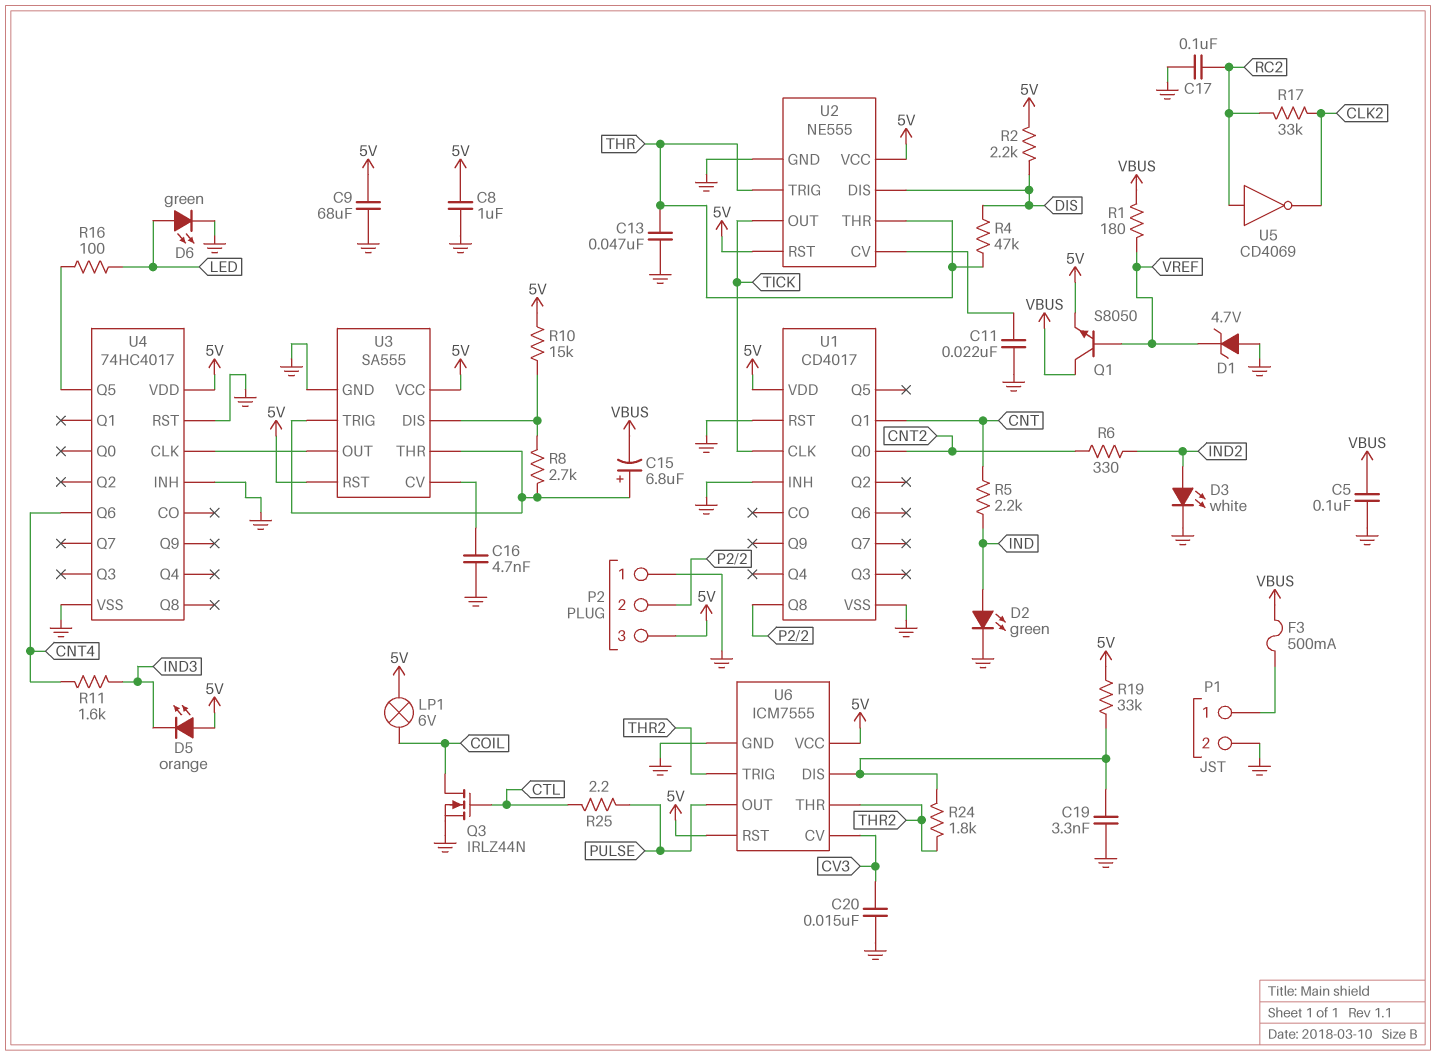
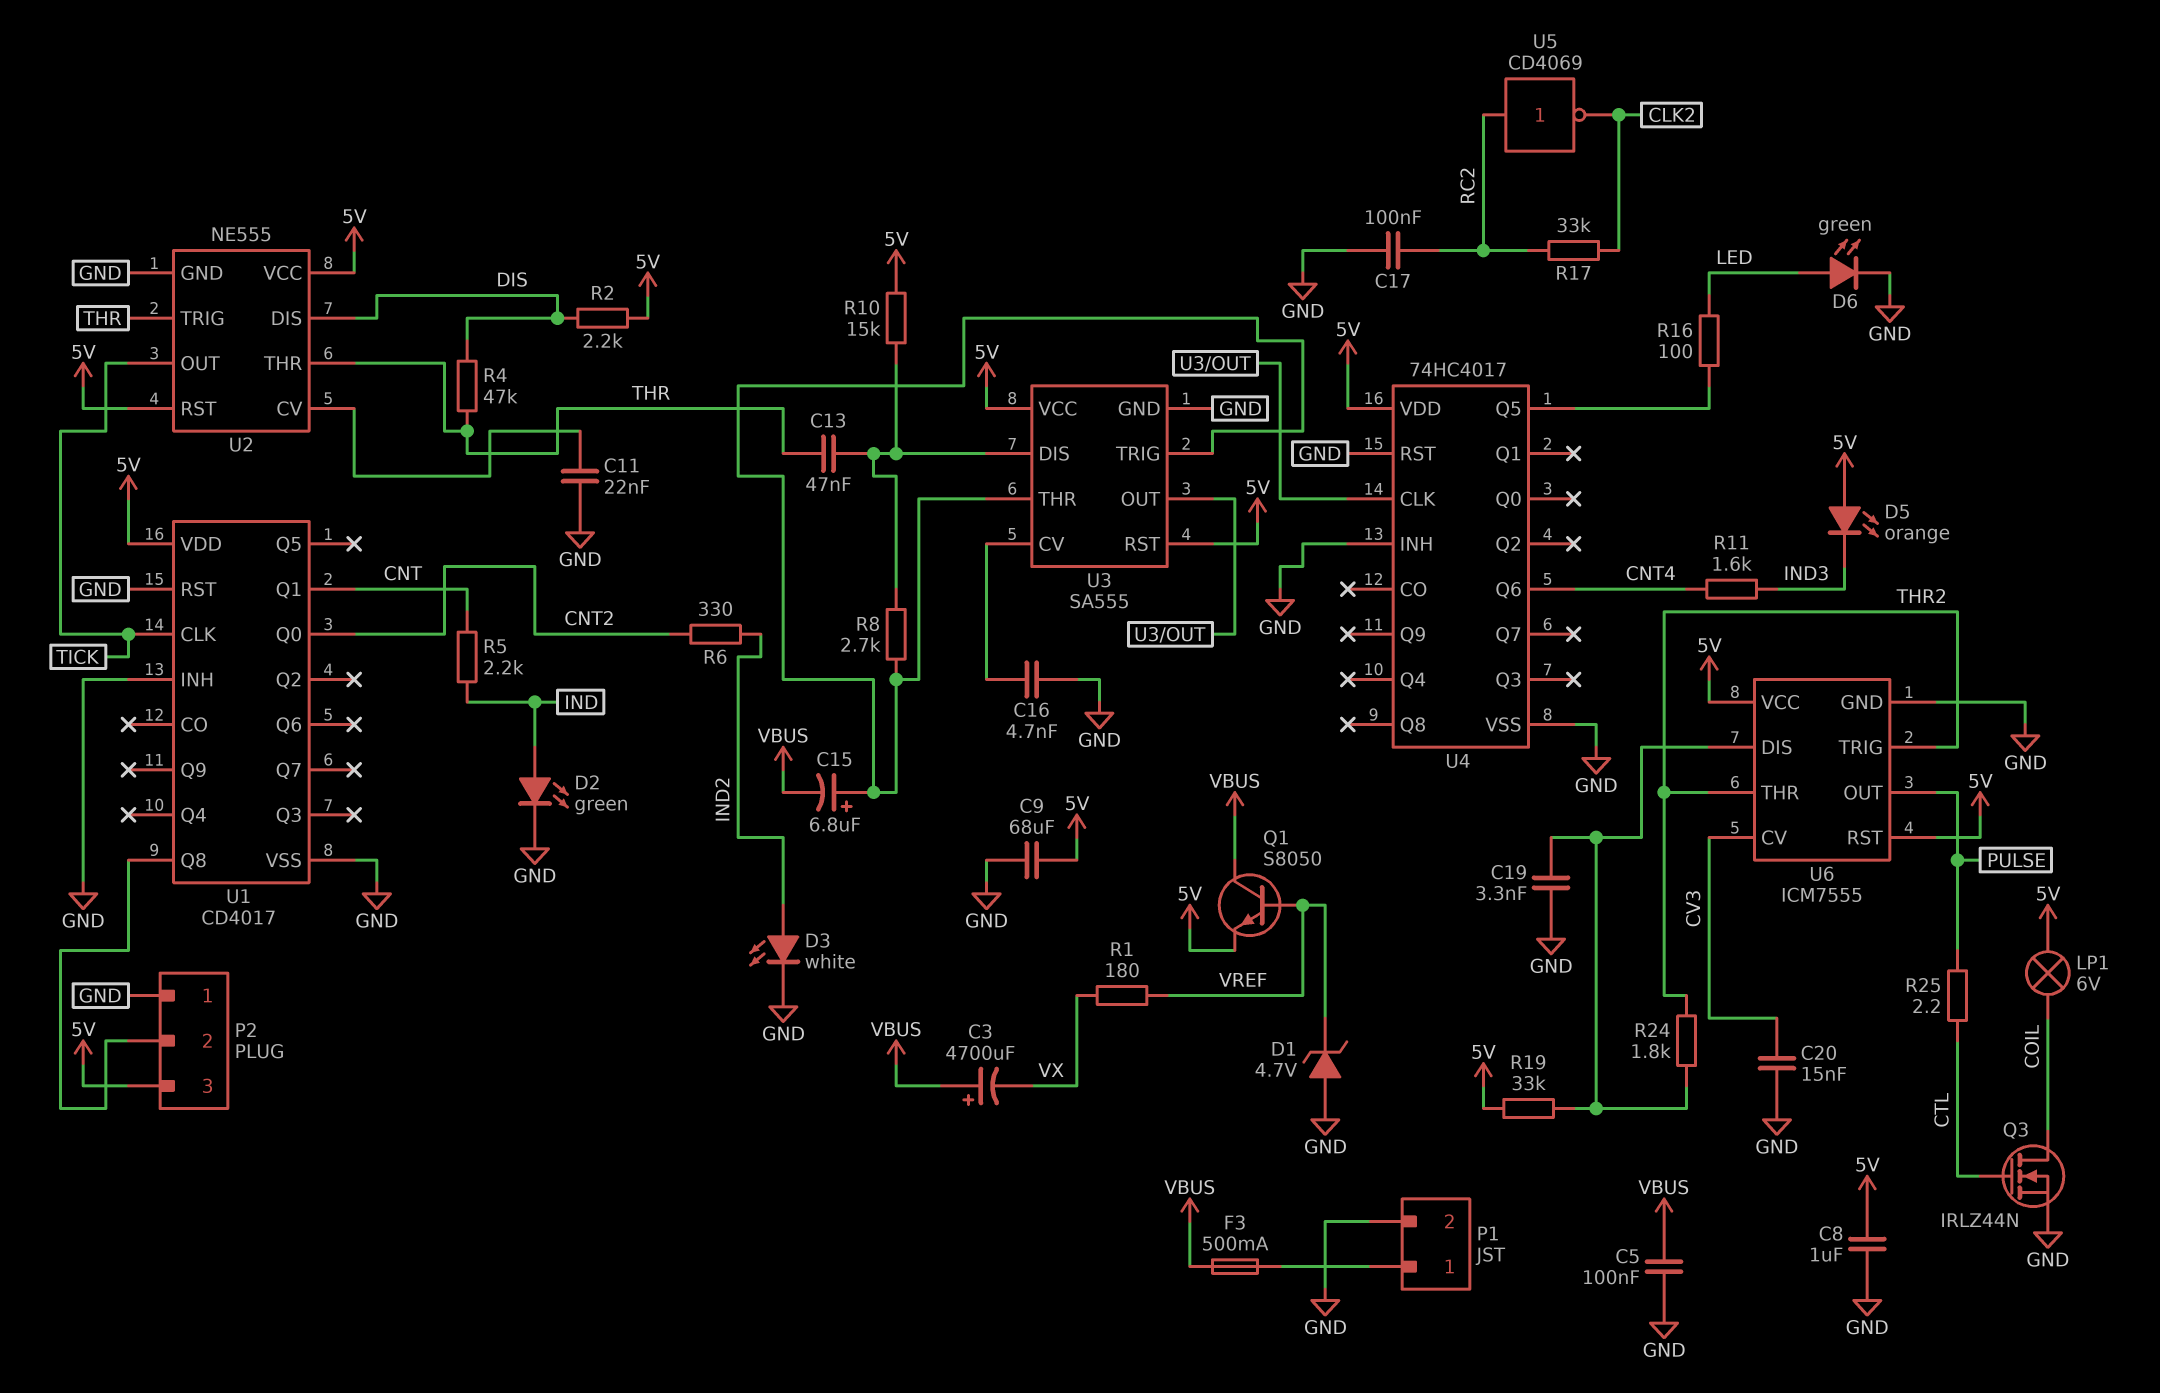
C3: none -> 4700uF (plus VBUS, minus VX)
C13: 47nF (GND, THR) -> 47nF (THR, U3/DIS)
R1: 180 (VBUS, VREF) -> 180 (VREF, VX)

